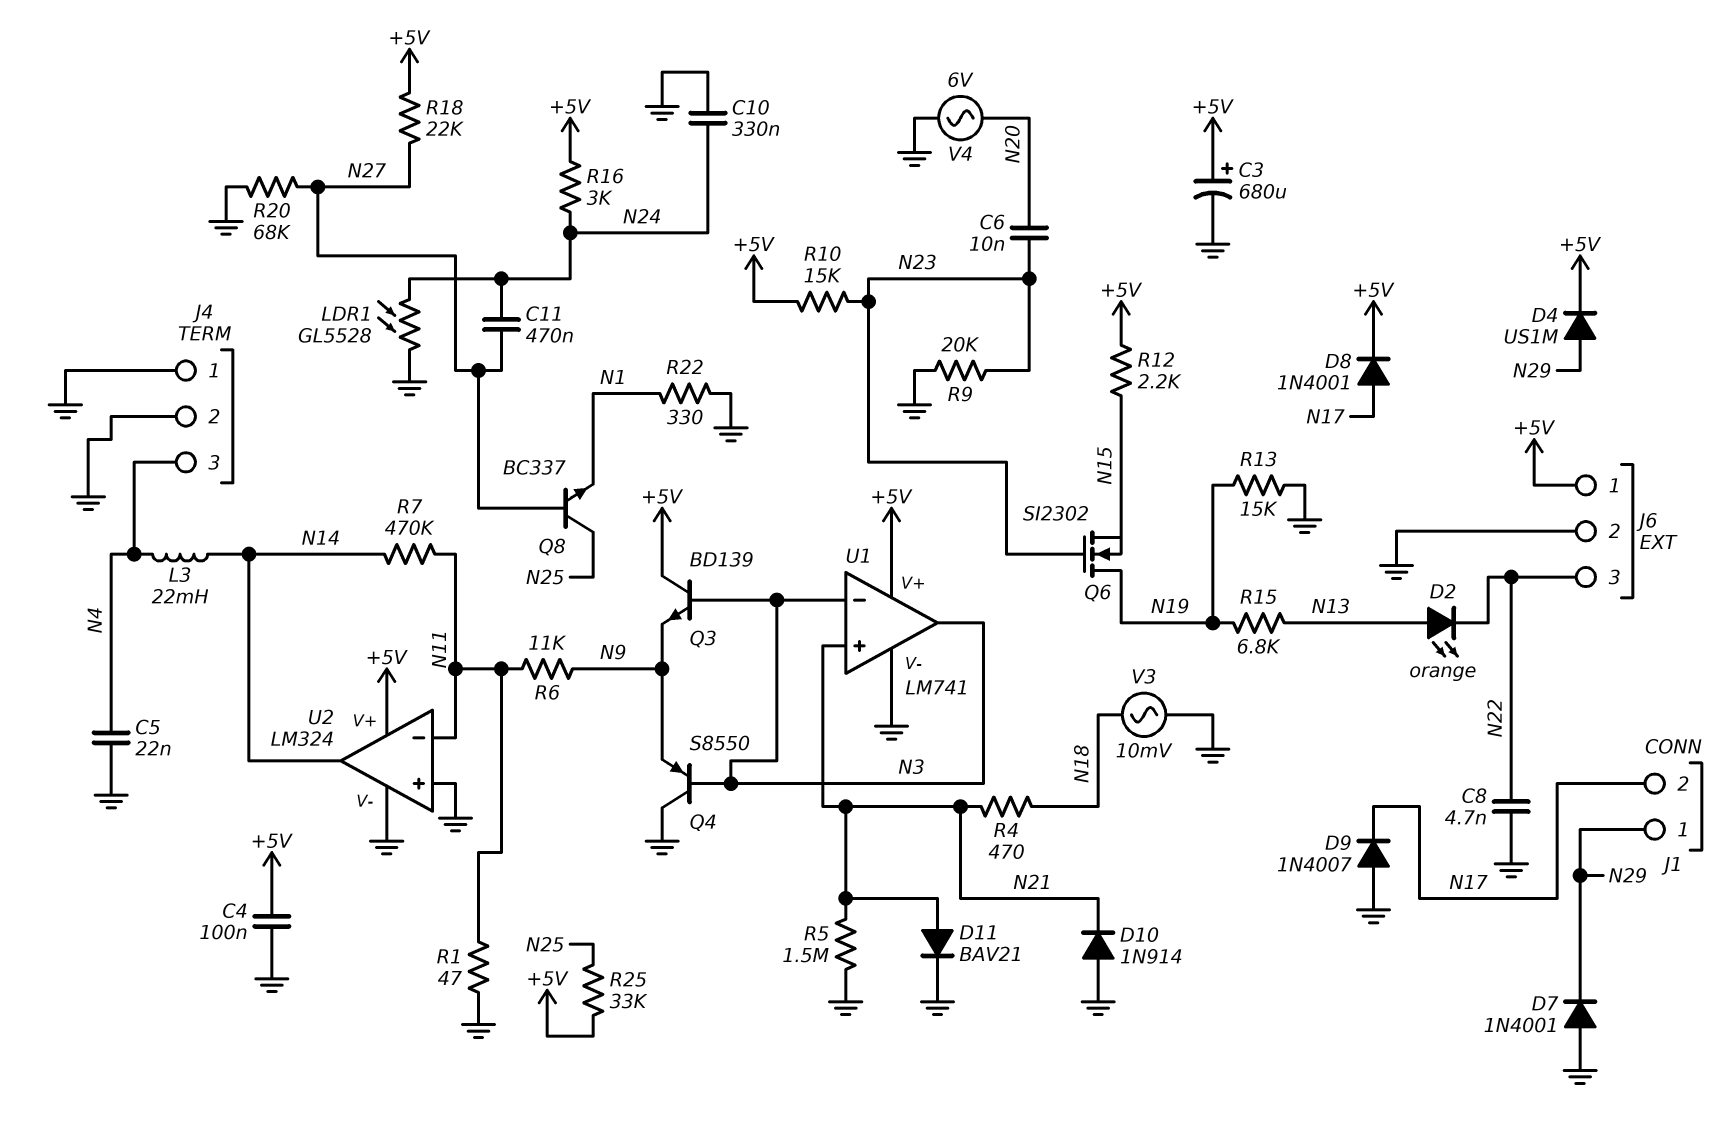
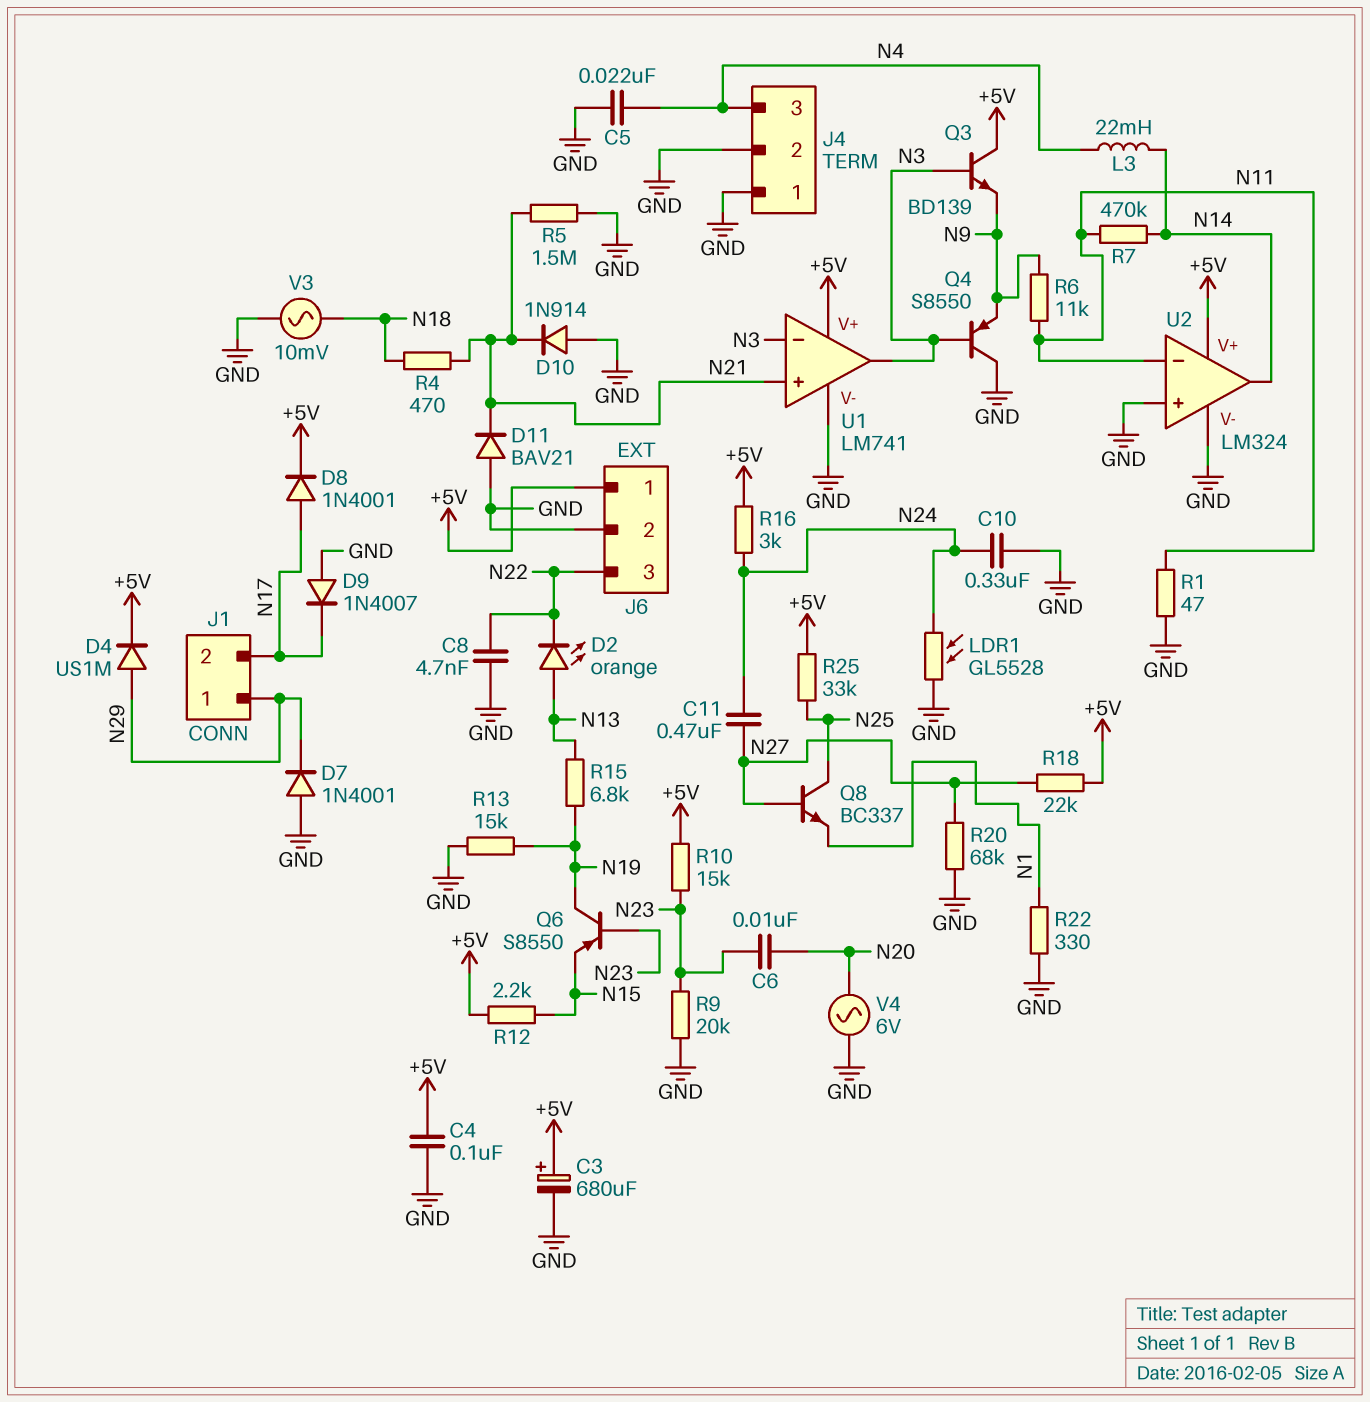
D11: diode BAV21 (A N21, K GND) -> diode BAV21 (A GND, K N21)
Q6: NMOS SI2302 (G N23, D N19, S N15) -> PNP S8550 (B N23, C N19, E N15)

